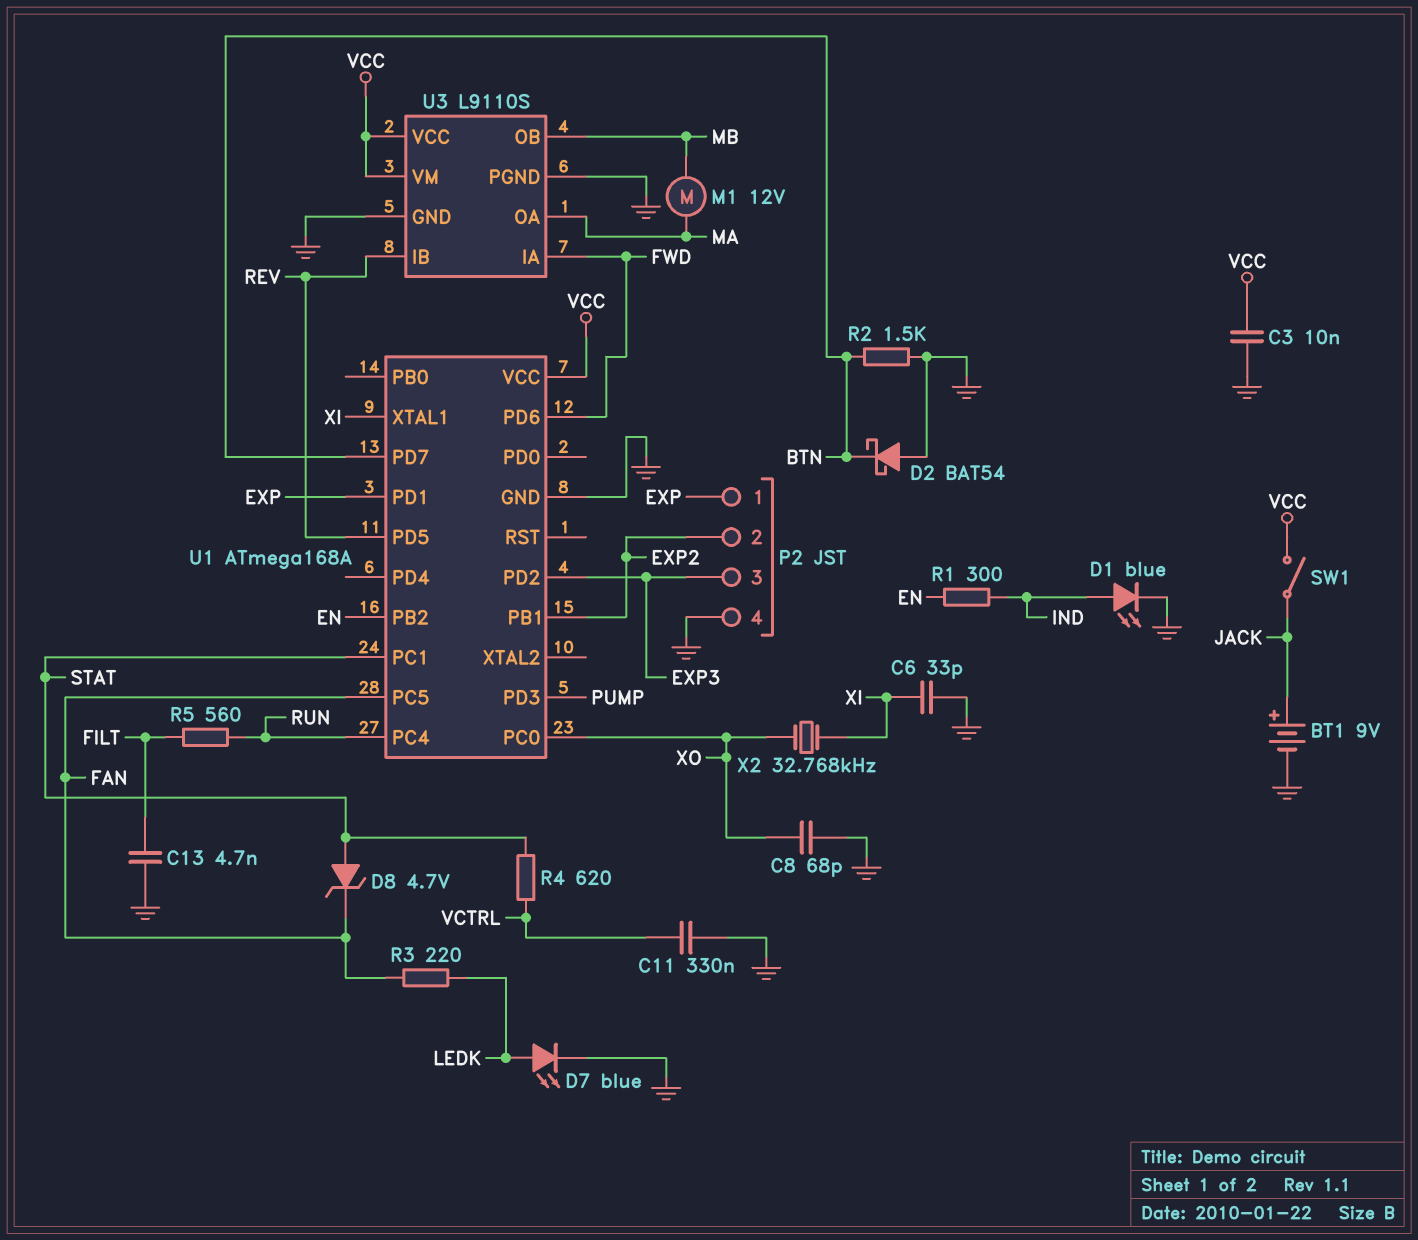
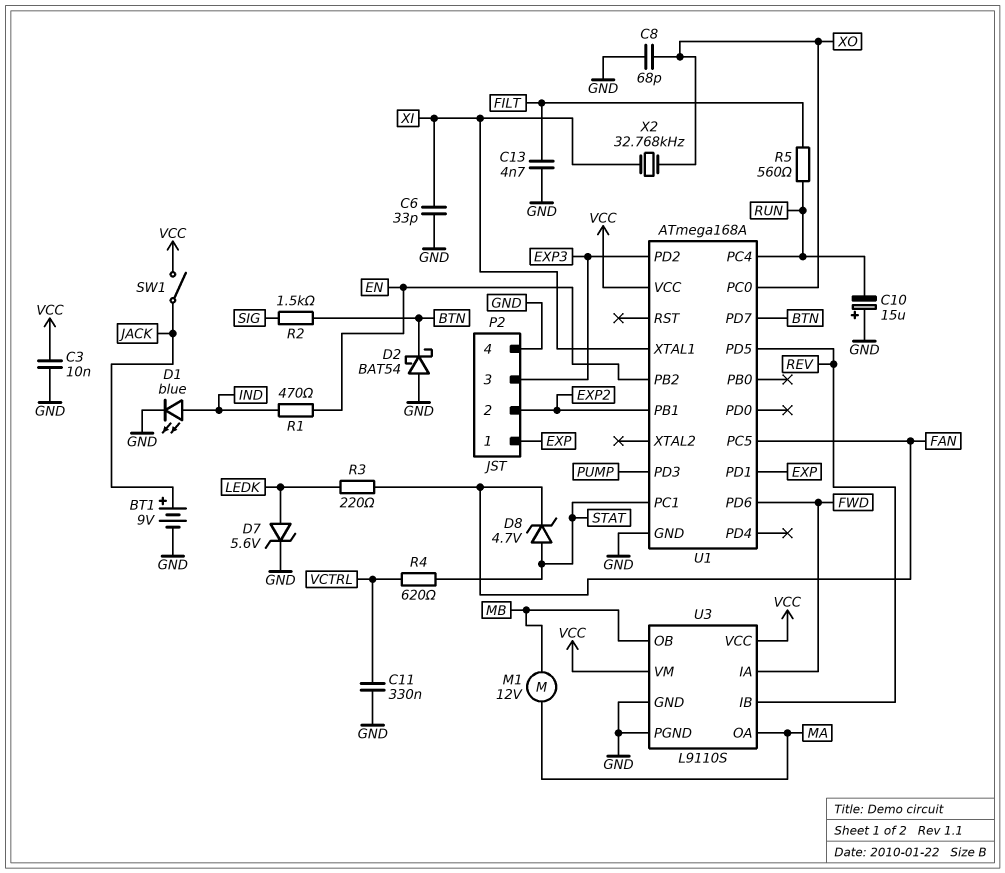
C10: none -> 15uF (plus GND, minus RUN)
D7: LED blue (A LEDK, K GND) -> zener 5.6V (A LEDK, K GND)
R1: 300 (EN, IND) -> 470 (EN, IND)
R2: 1.5k (BTN, GND) -> 1.5k (BTN, SIG)

